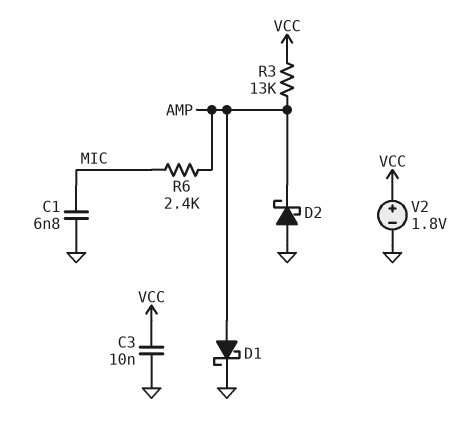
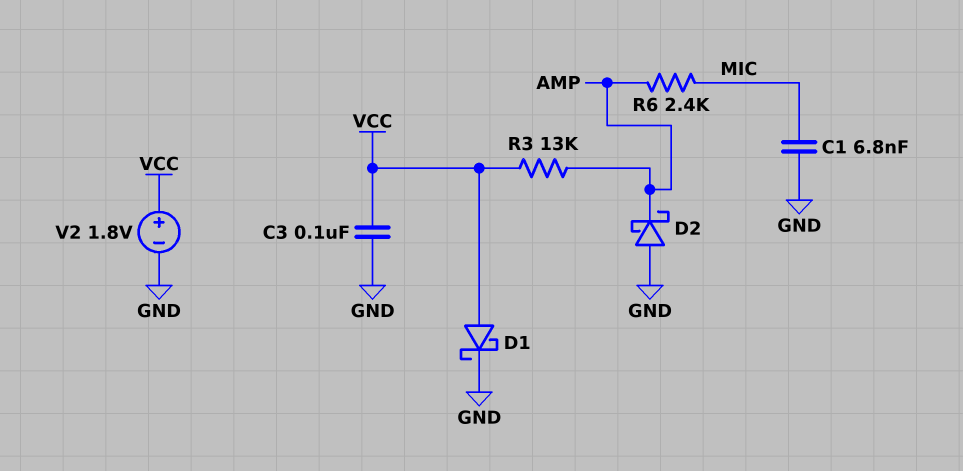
C3: 10nF (GND, VCC) -> 100nF (GND, VCC)
D1: schottky (A AMP, K GND) -> schottky (A VCC, K GND)

